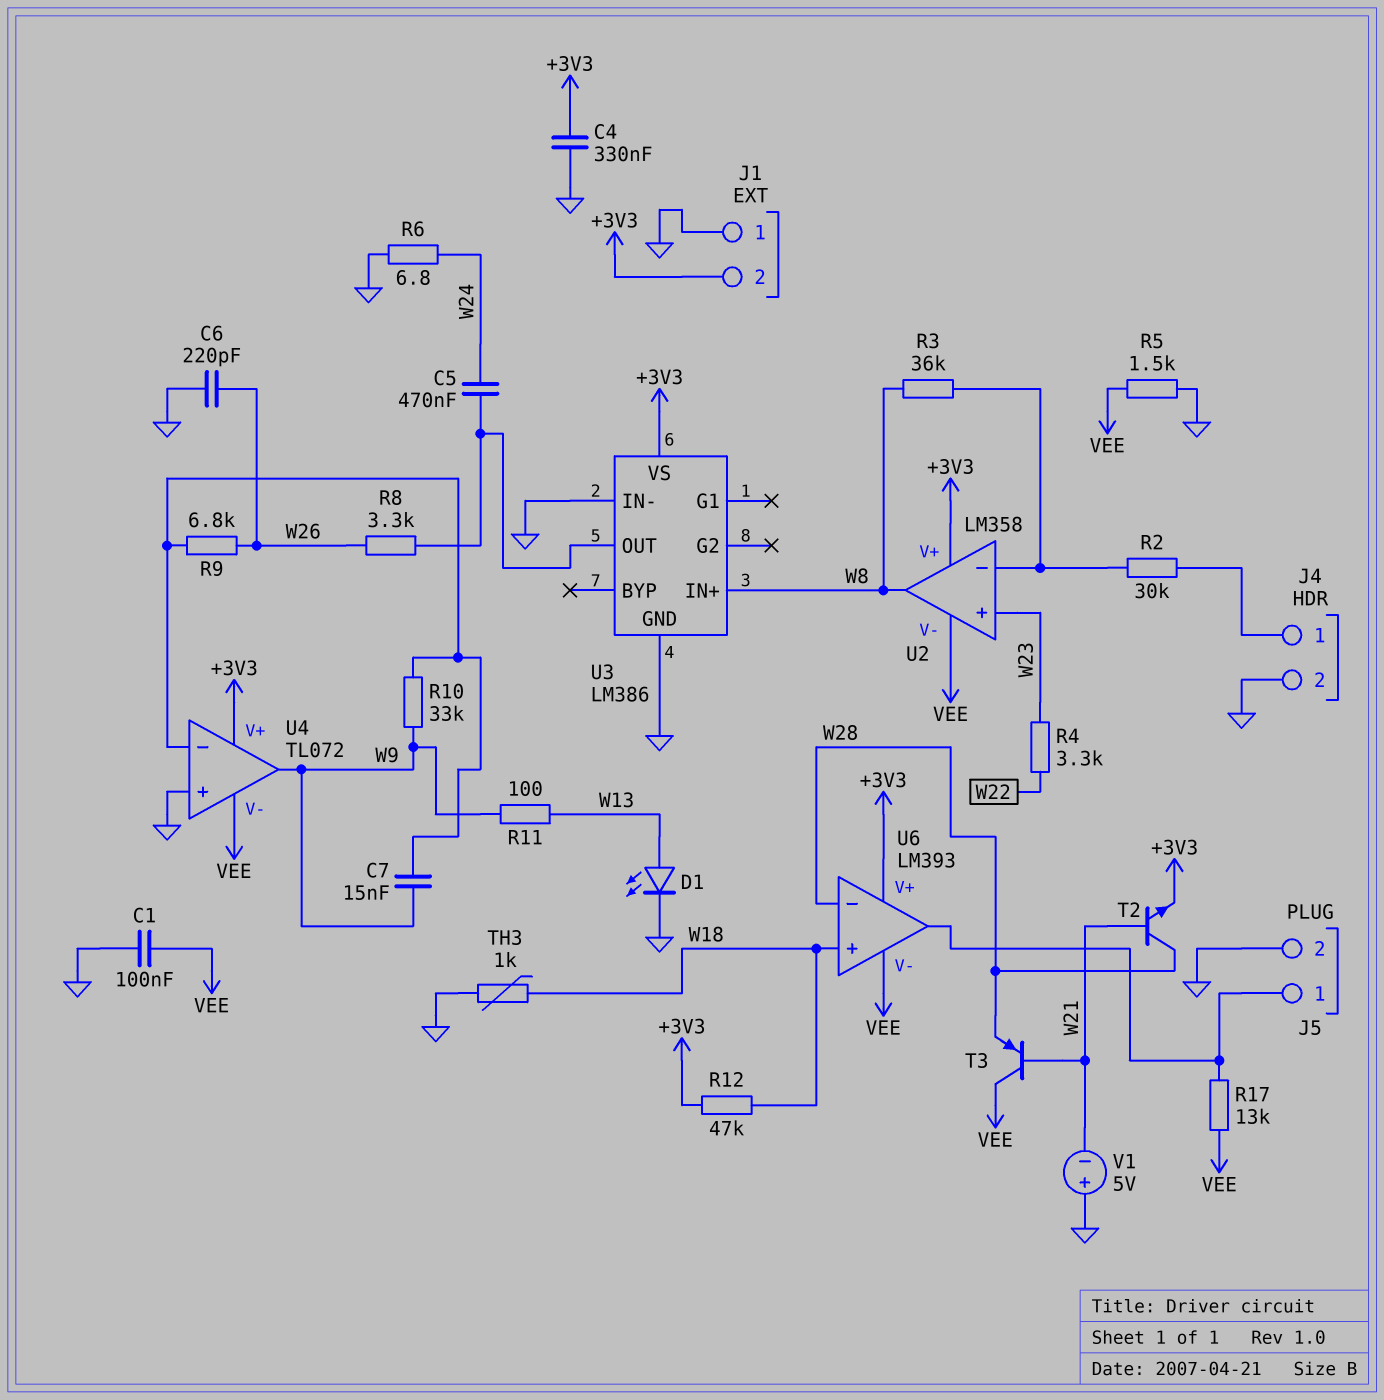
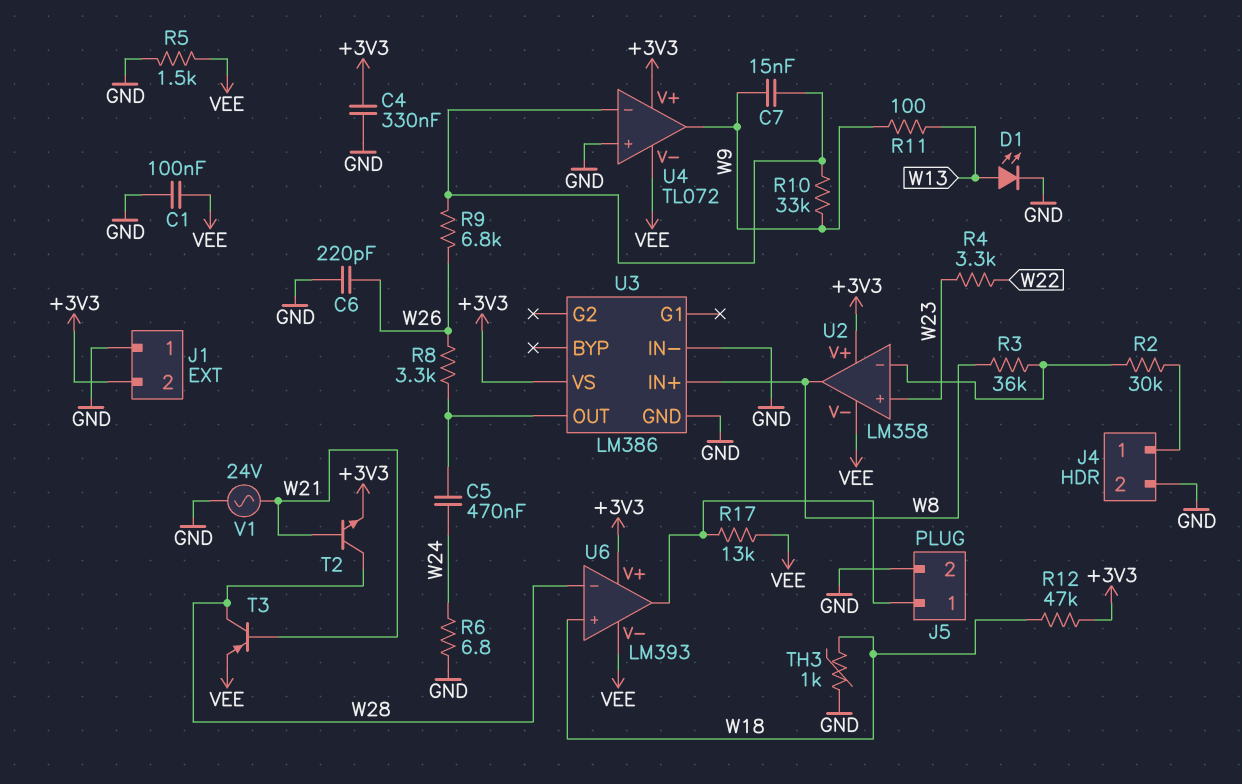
T3: PNP (B W21, C VEE, E W28) -> PNP (B W21, C W28, E VEE)
V1: 5V (plus GND, minus W21) -> AC 24V (GND, W21)

